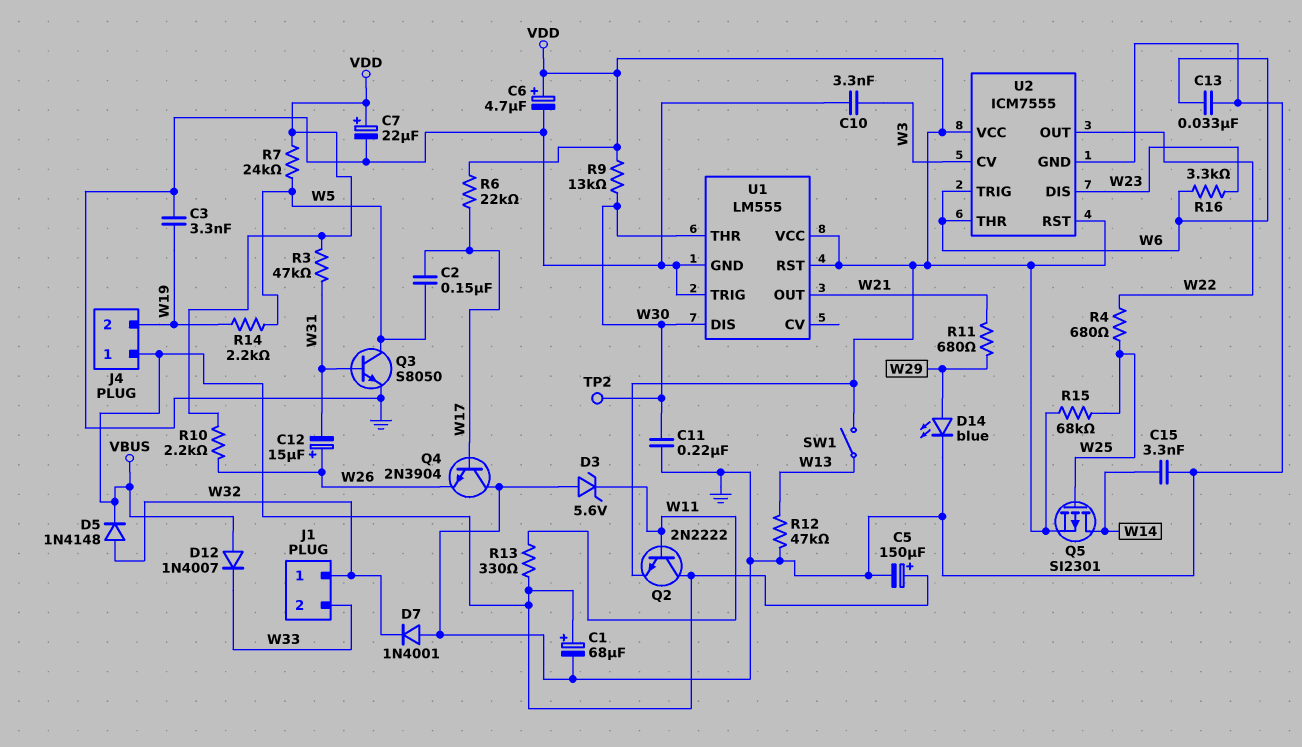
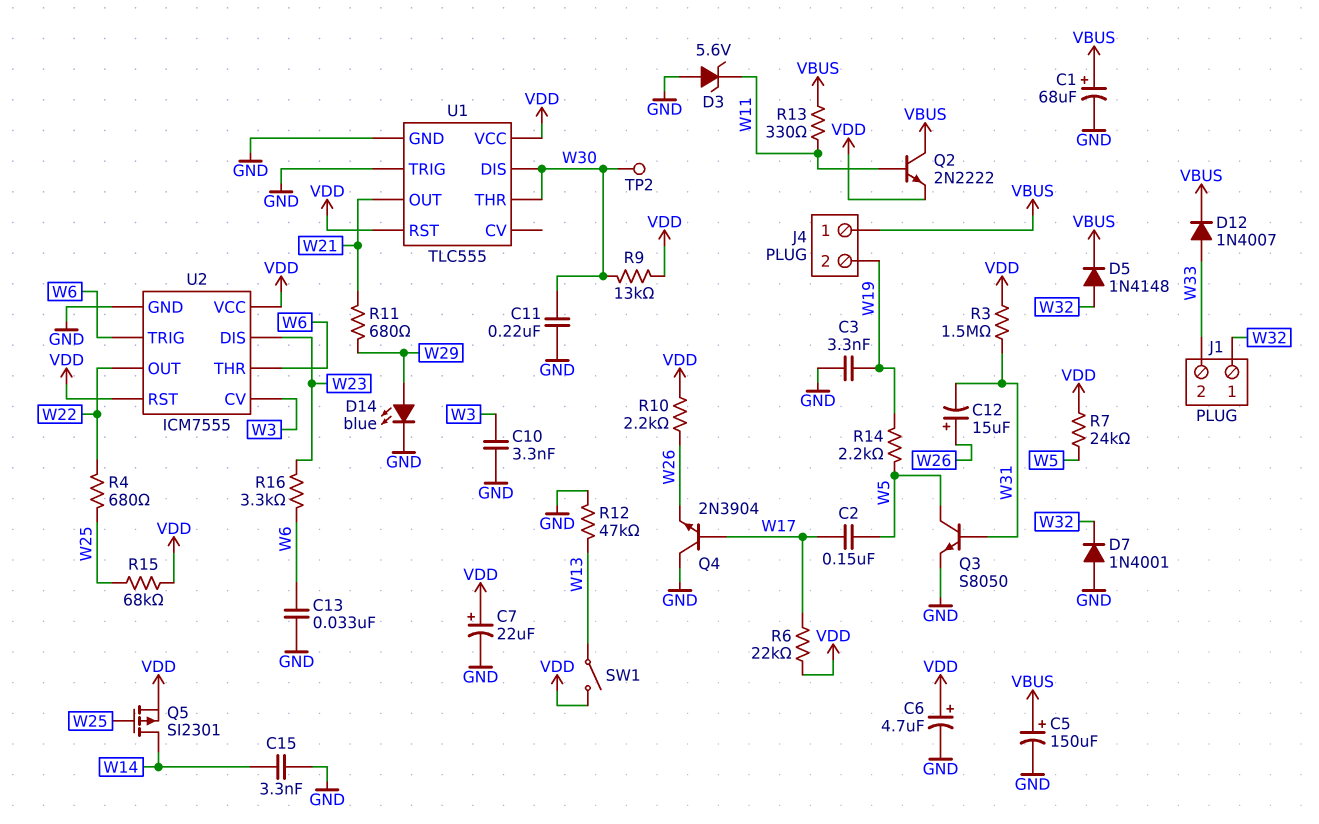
D12: diode 1N4007 (A VBUS, K W33) -> diode 1N4007 (A W33, K VBUS)
R3: 47k (VDD, W31) -> 1.5M (VDD, W31)
U1: LM555 -> TLC555

